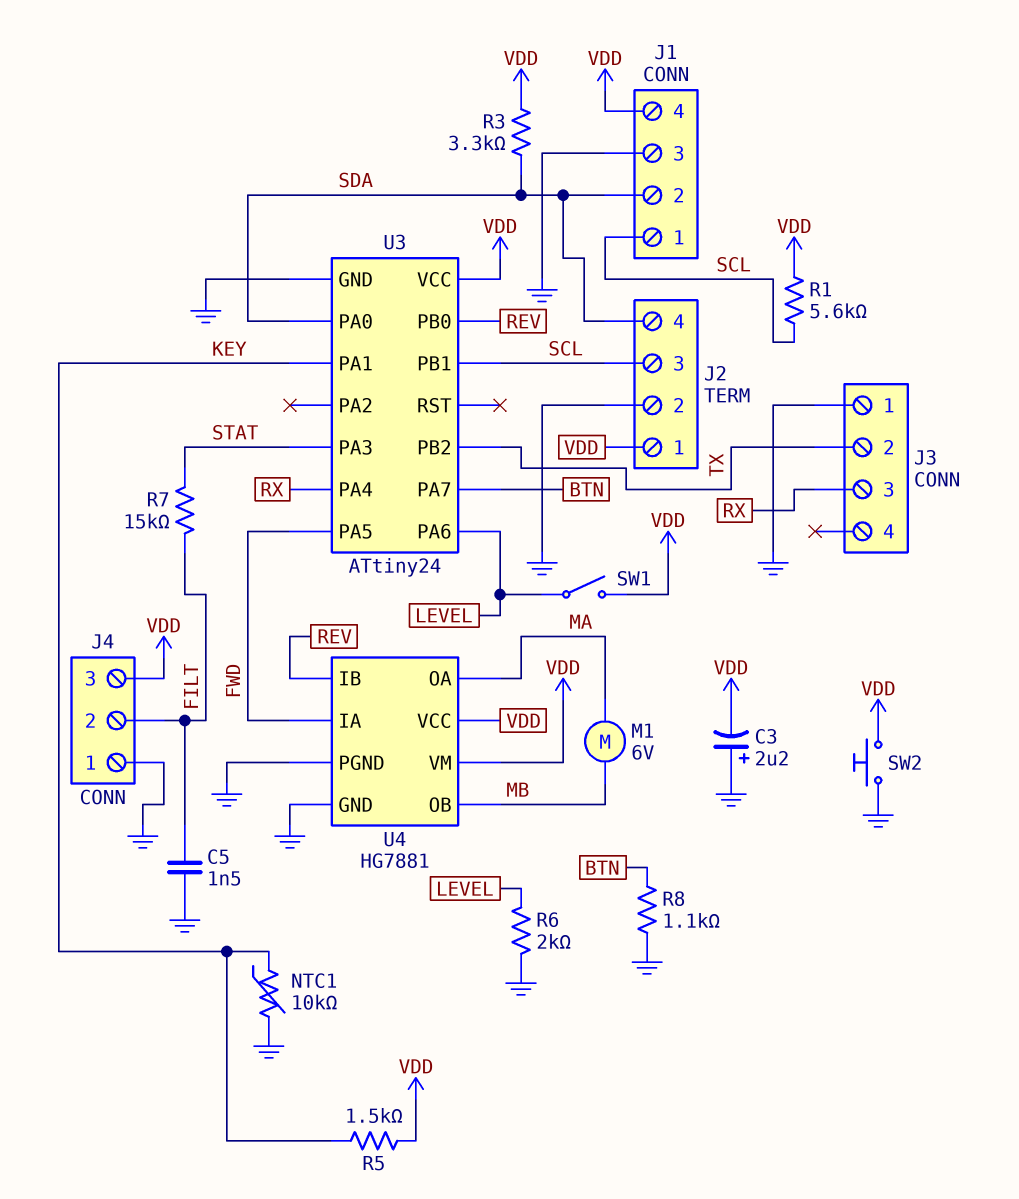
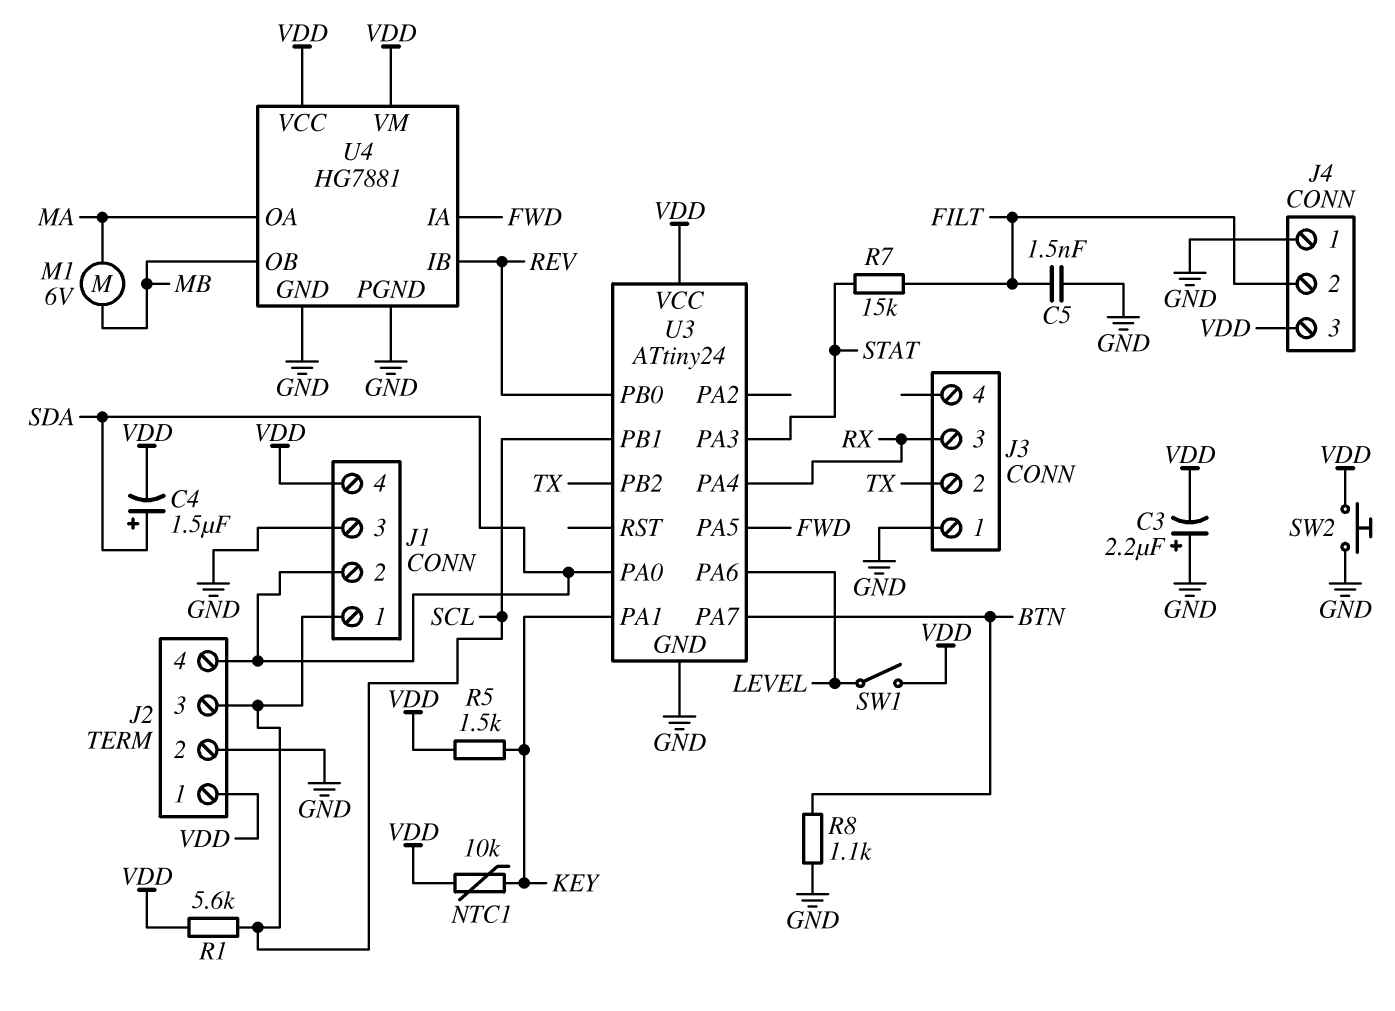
C4: none -> 1.5uF (plus SDA, minus VDD)
NTC1: 10k (GND, KEY) -> 10k (KEY, VDD)
R3: 3.3k (SDA, VDD) -> none
R6: 2k (GND, LEVEL) -> none

